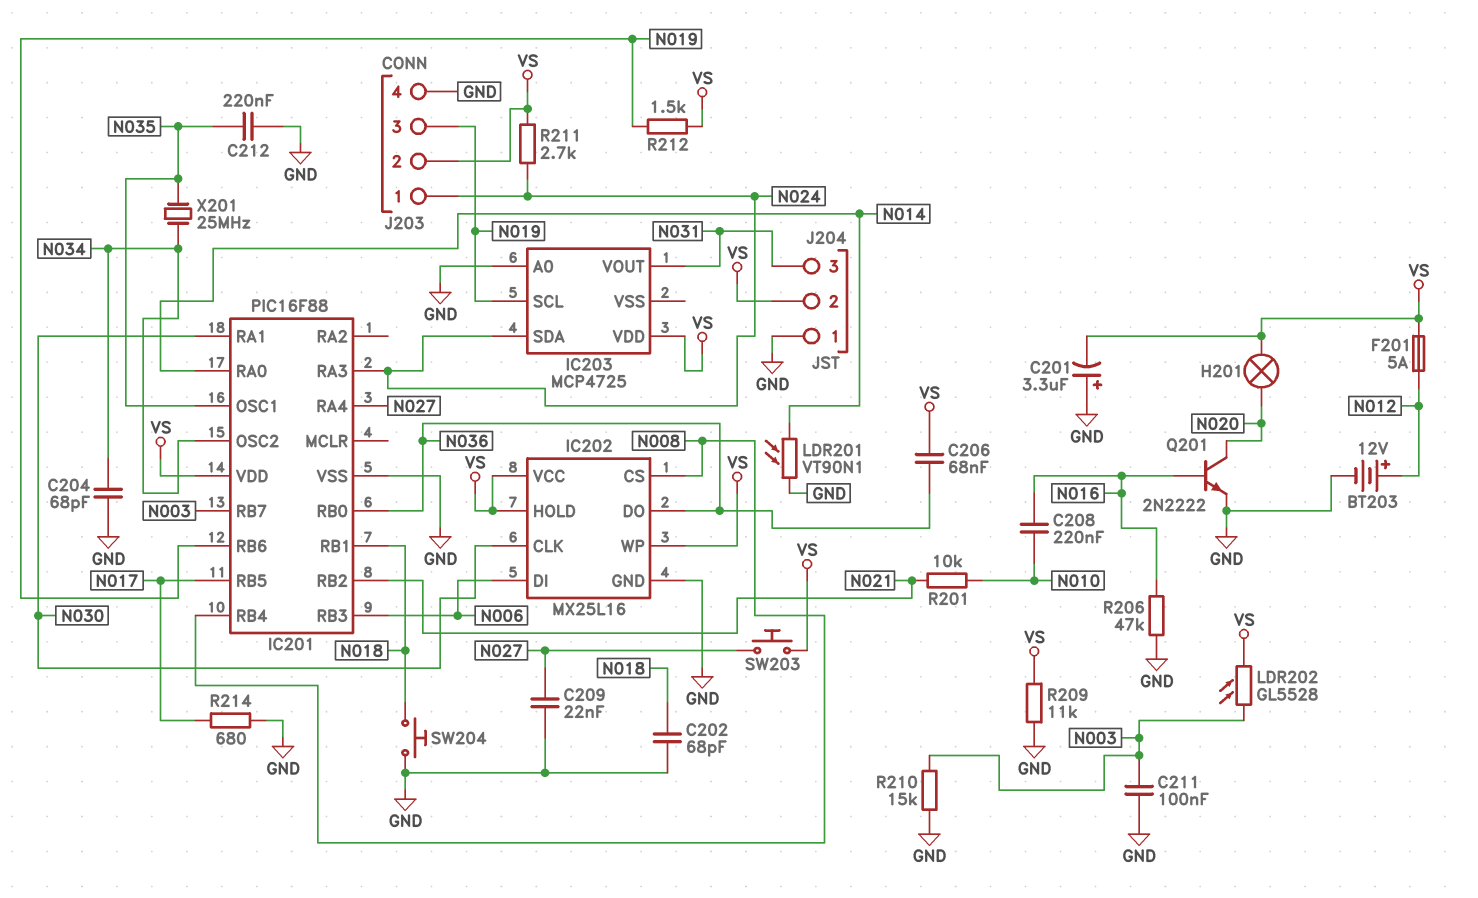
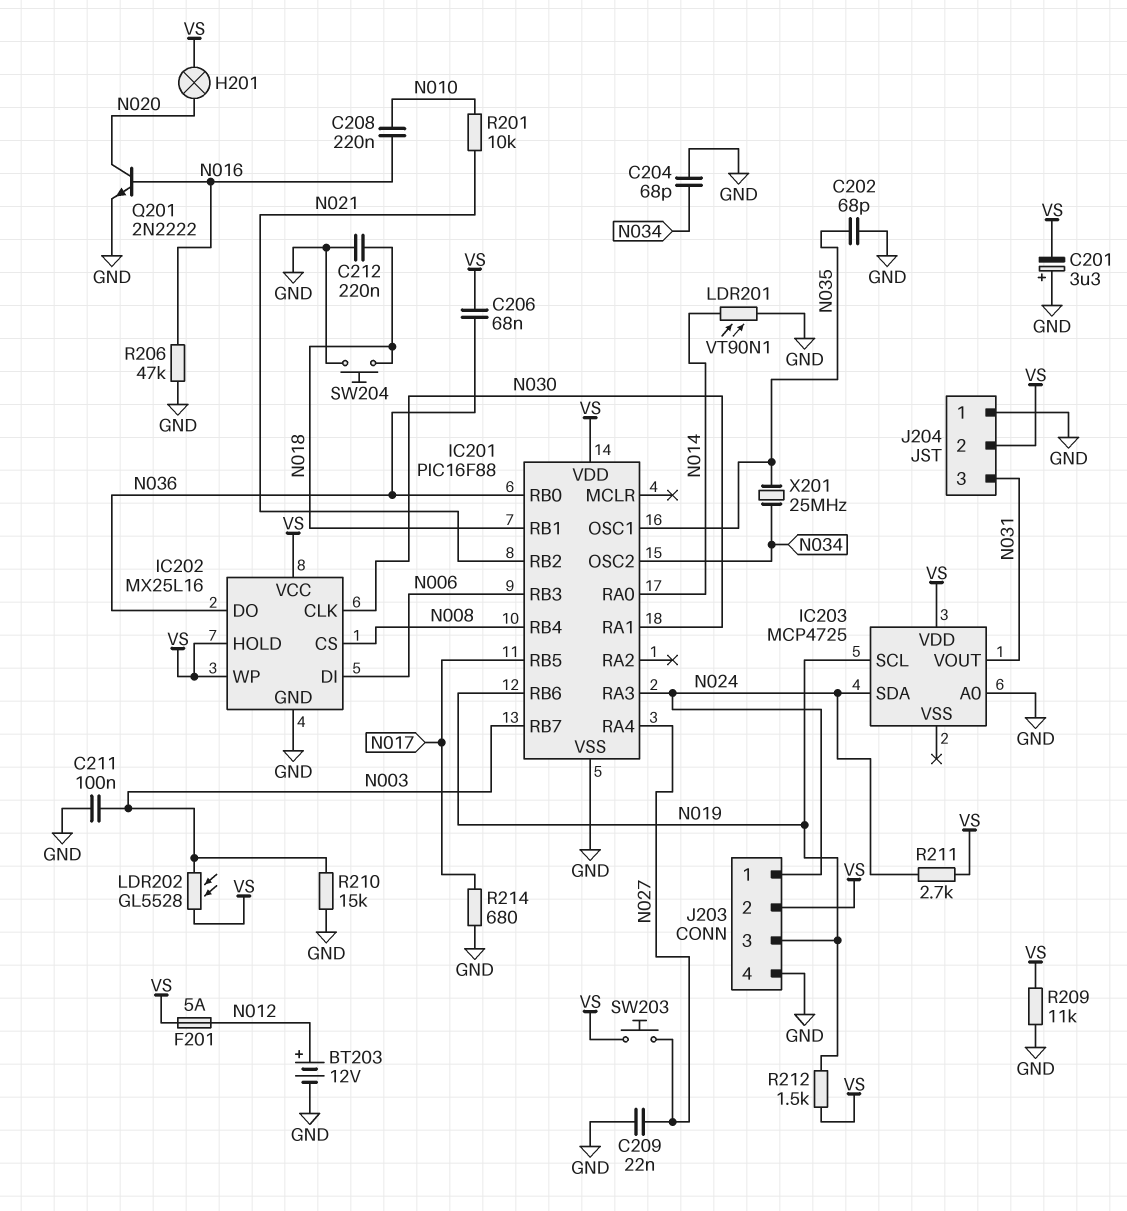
C202: 68pF (GND, N018) -> 68pF (GND, N035)
C212: 220nF (GND, N035) -> 220nF (GND, N018)

